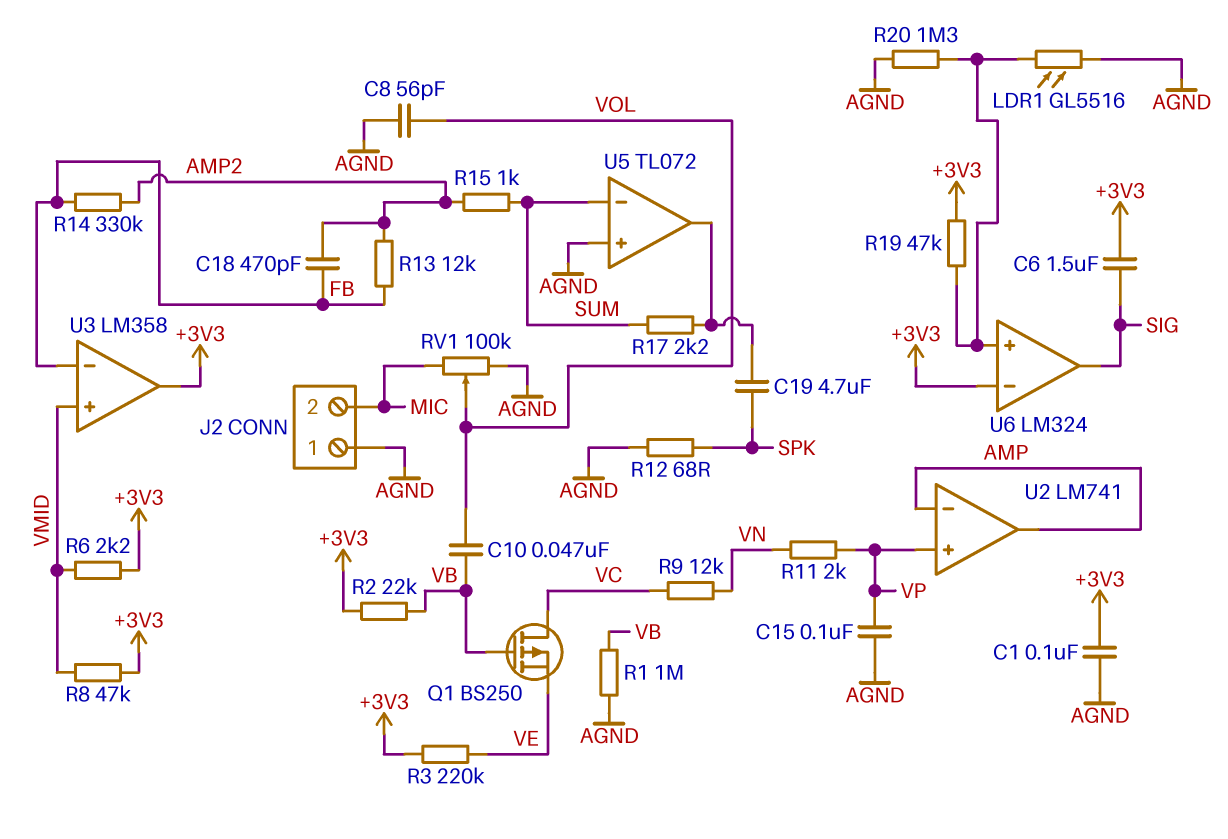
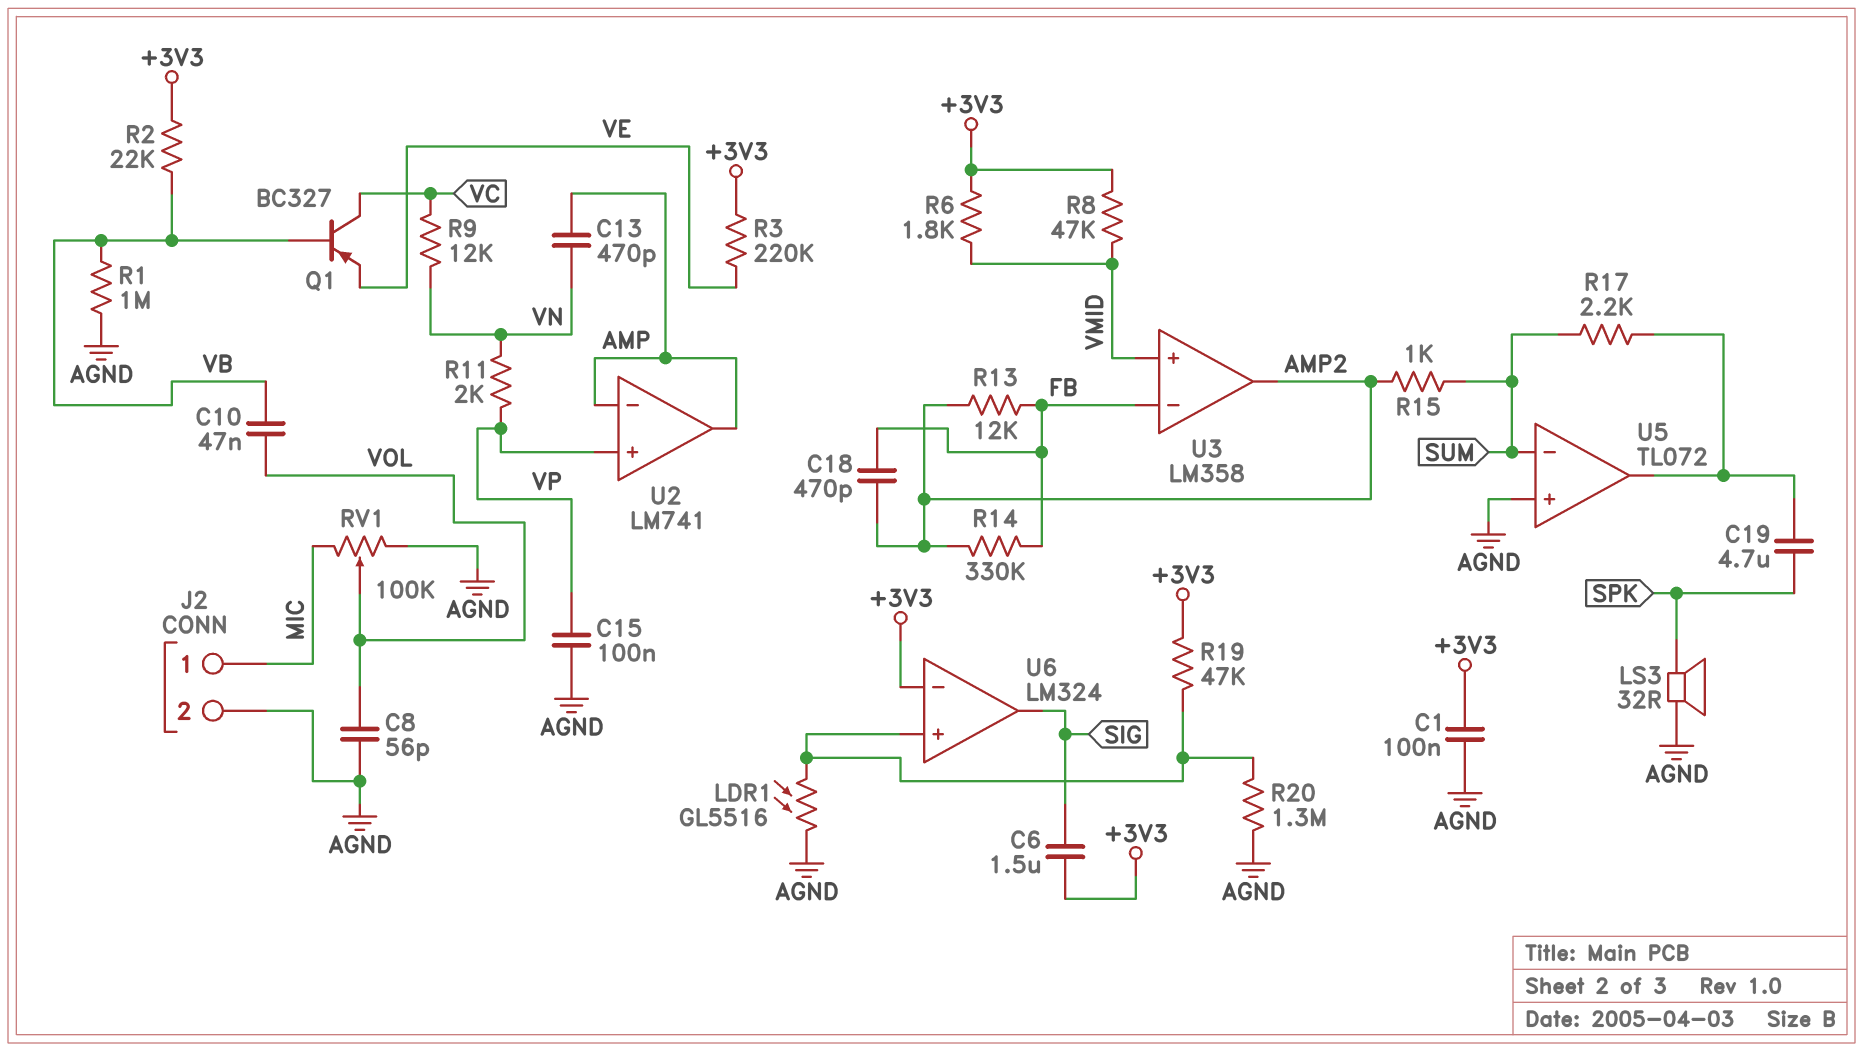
C13: none -> 470pF (AMP, VN)
J2 pin 1: AGND -> MIC
J2 pin 2: MIC -> AGND
LS3: none -> speaker 32R (AGND, SPK)
Q1: PMOS BS250 (G VB, D VC, S VE) -> PNP BC327 (B VB, C VC, E VE)
R6: 2.2k (+3V3, VMID) -> 1.8k (+3V3, VMID)
R12: 68 (AGND, SPK) -> none
U3 pin out: +3V3 -> AMP2

